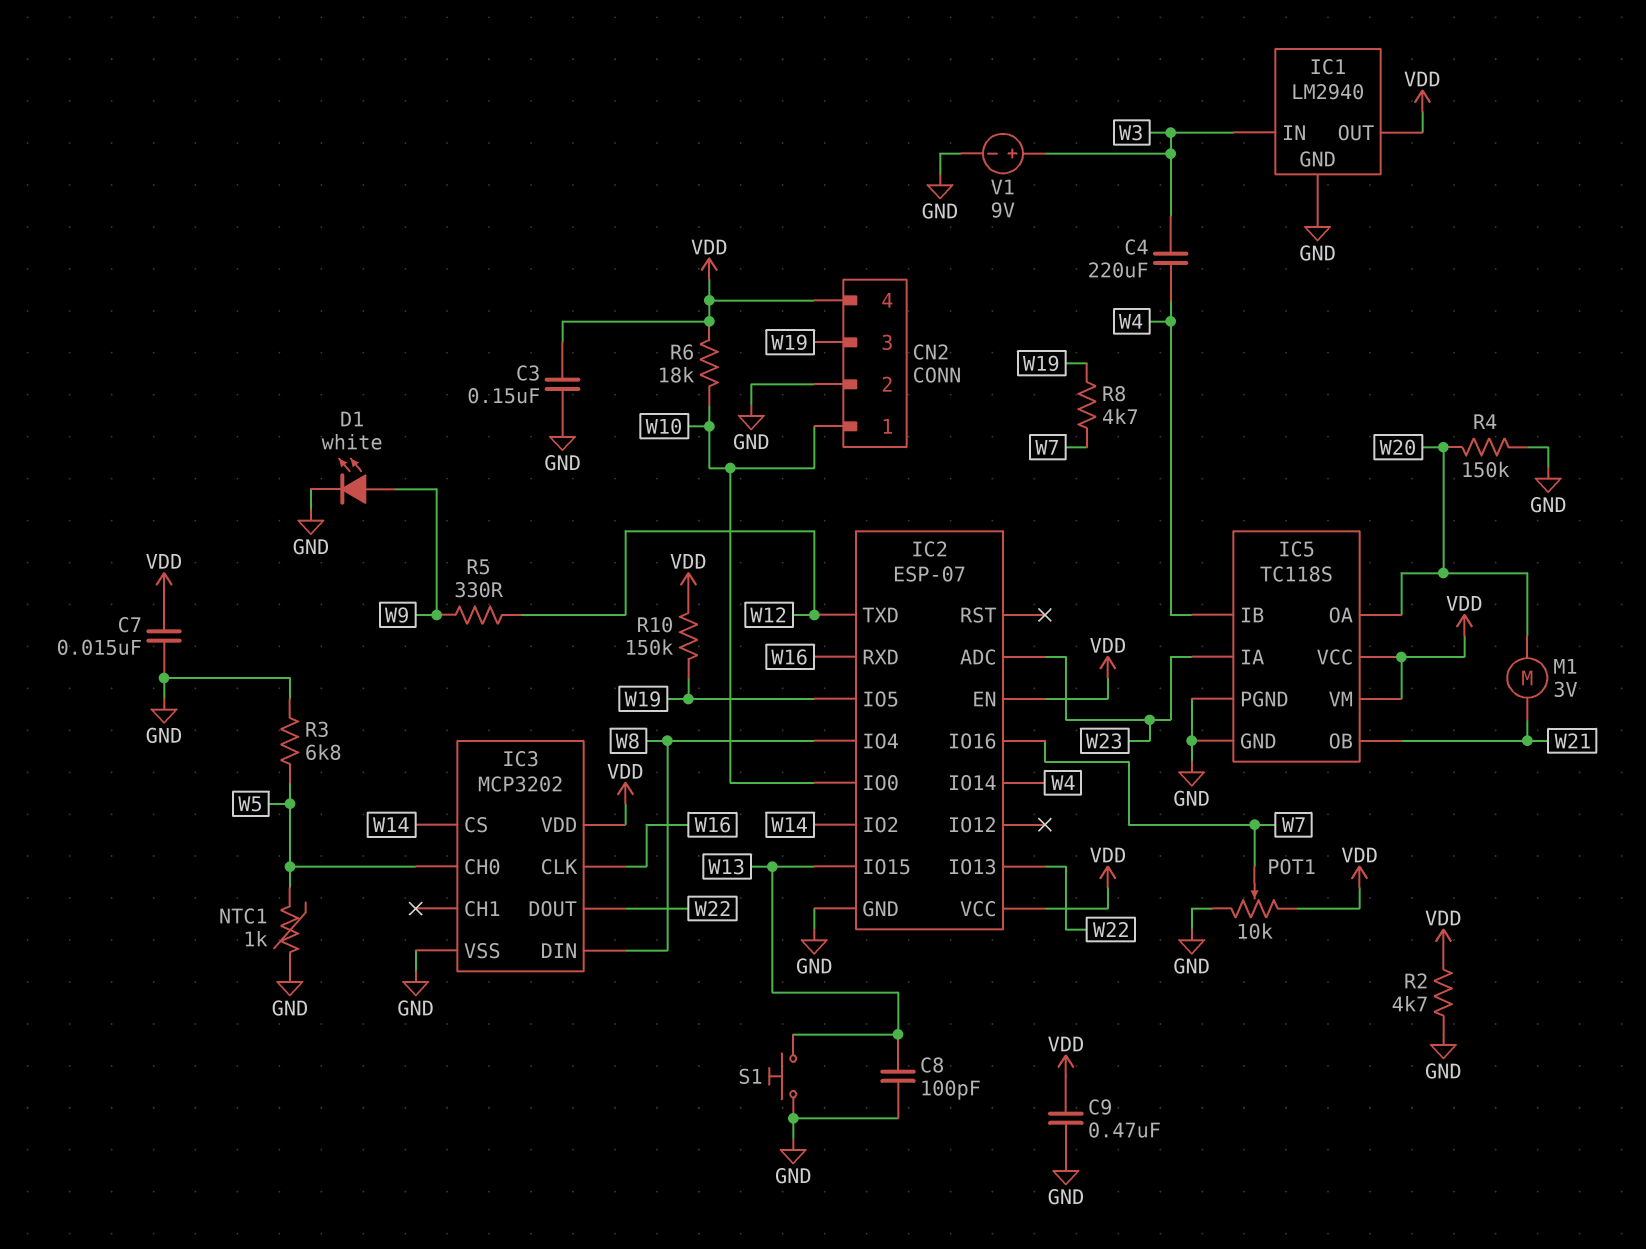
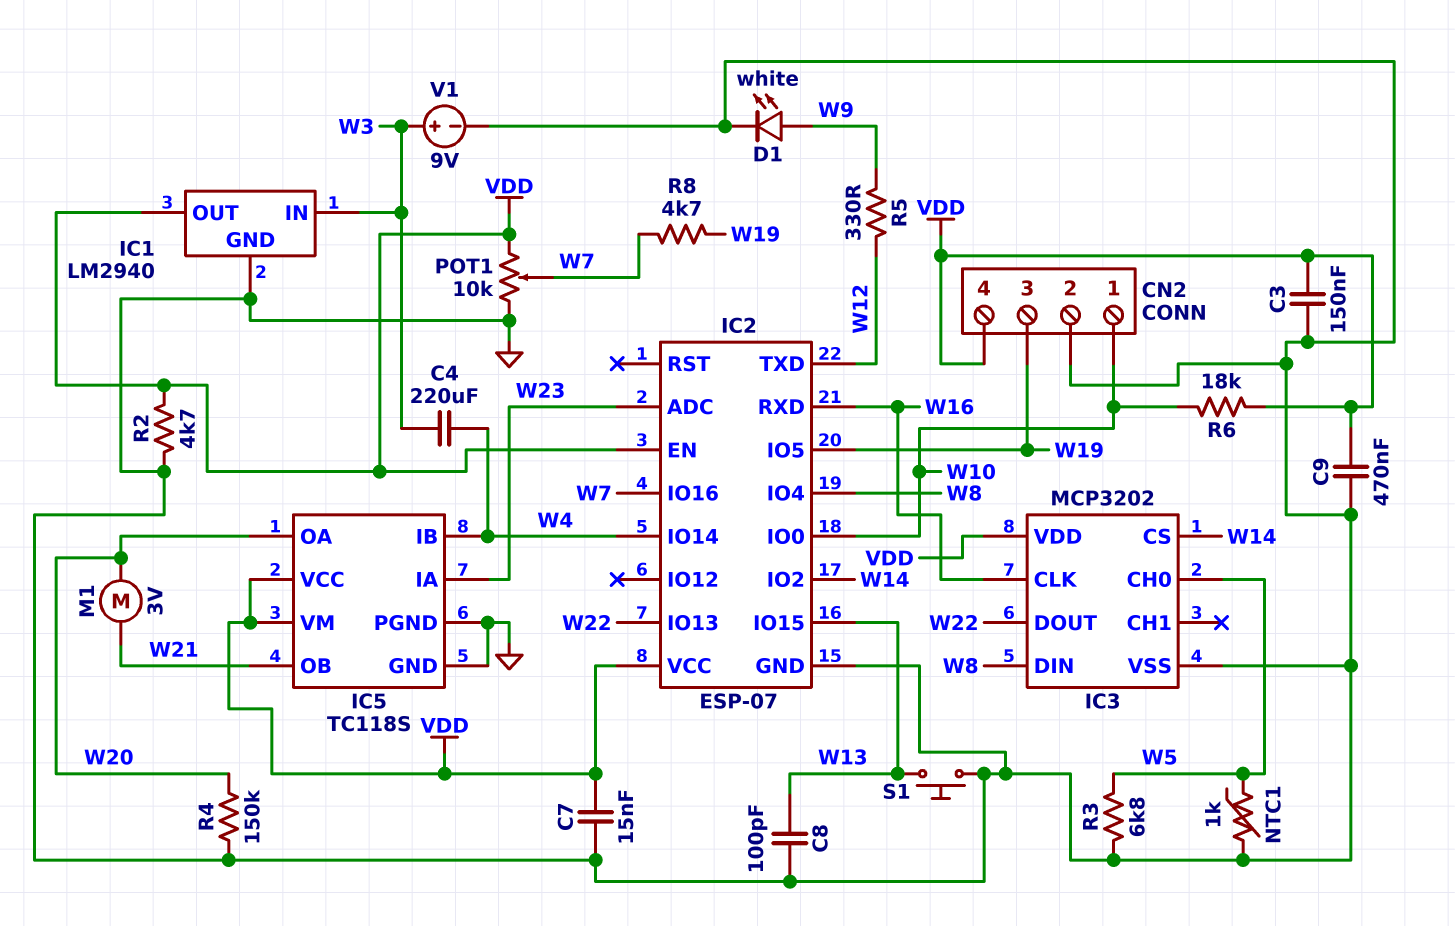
R10: 150k (VDD, W19) -> none

